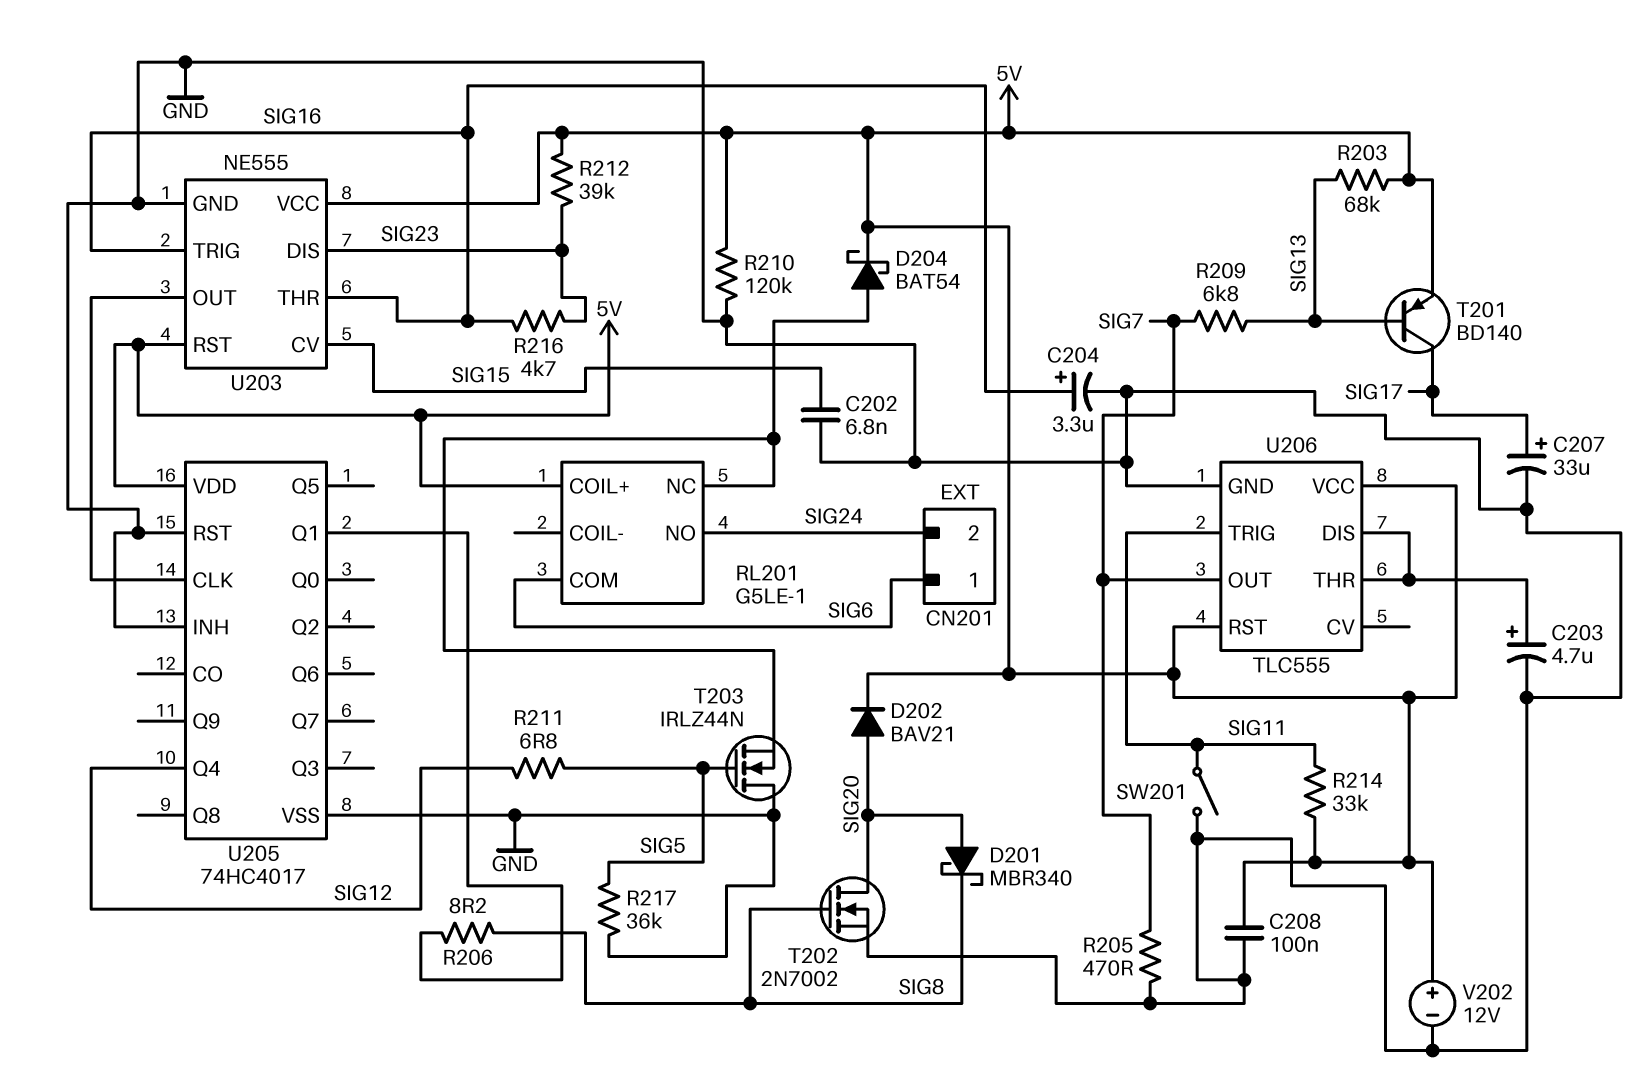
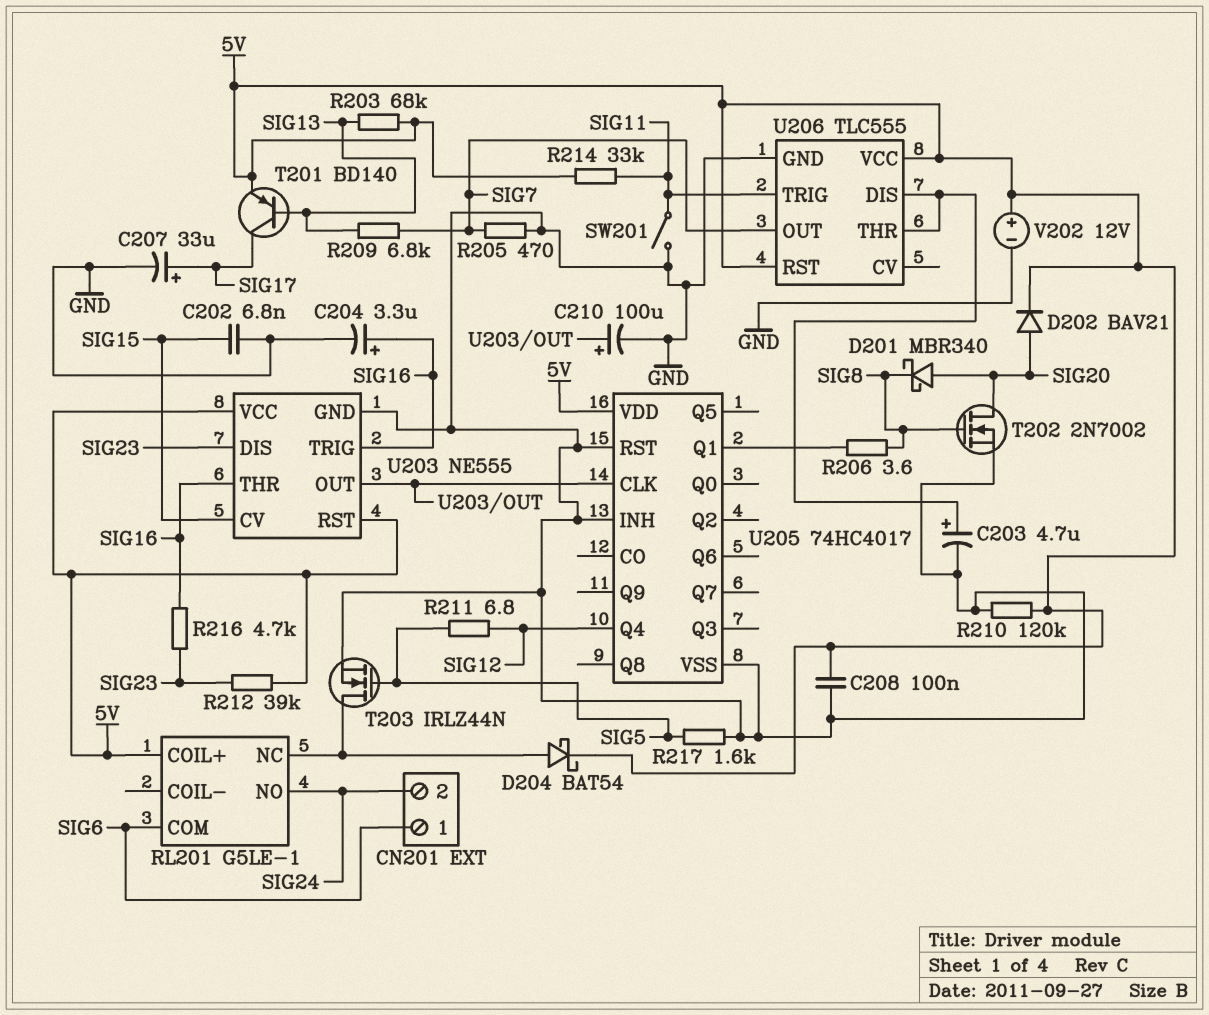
C210: none -> 100uF (plus U203/OUT, minus GND)
R206: 8.2 (SIG8, U205/Q1) -> 3.6 (SIG8, U205/Q1)
R217: 36k (GND, SIG5) -> 1.6k (GND, SIG5)
T203: NMOS IRLZ44N (G SIG5, D GND, S RL201/NC) -> NMOS IRLZ44N (G SIG5, D RL201/NC, S GND)

